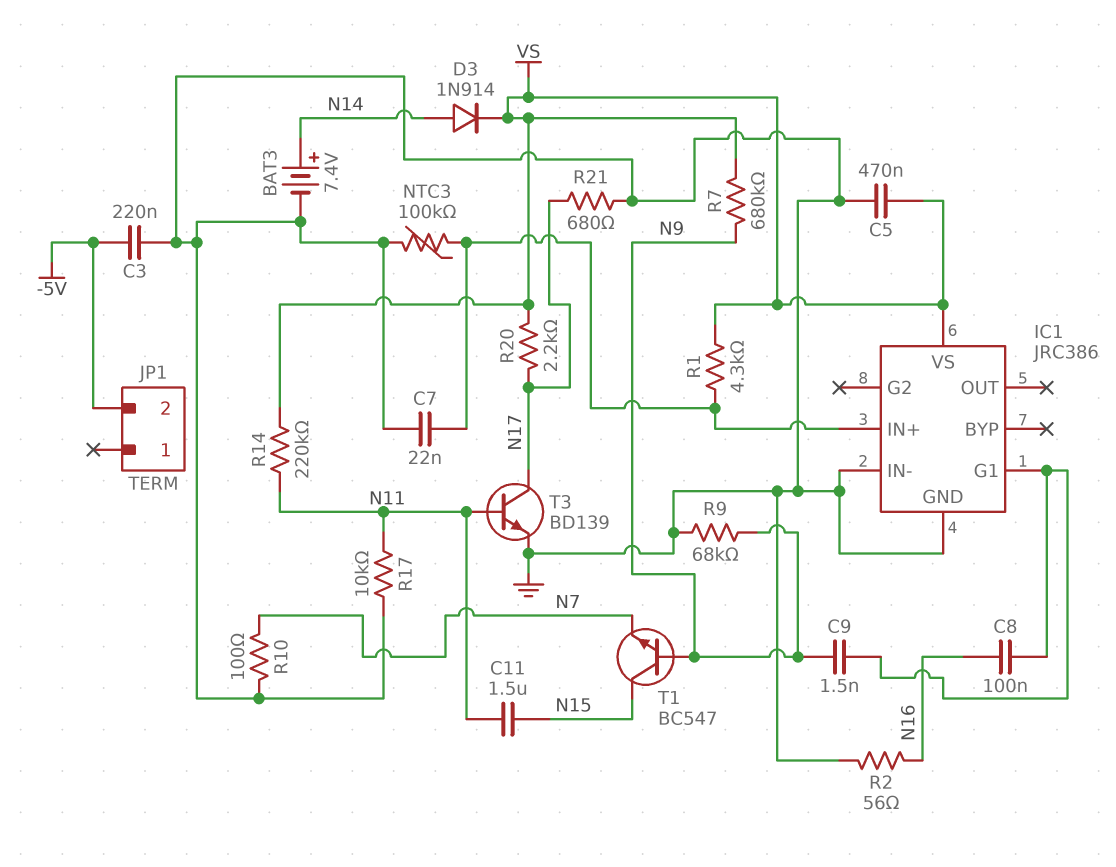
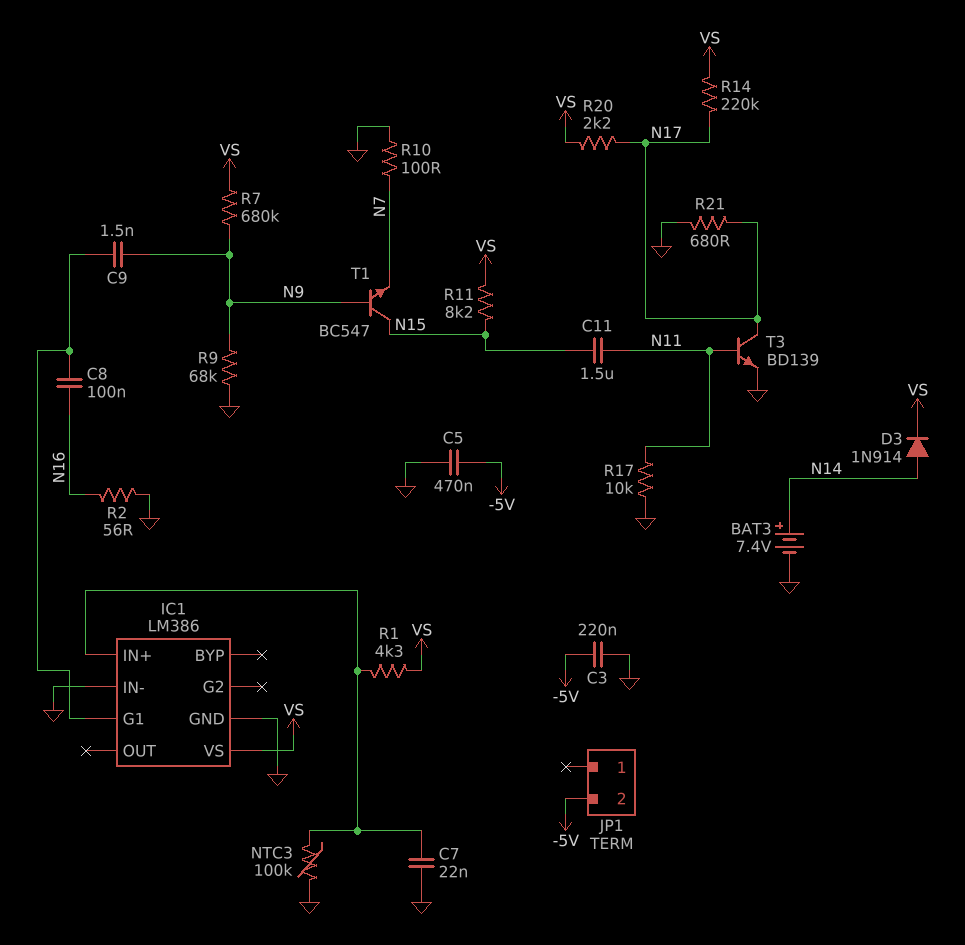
C5: 470nF (GND, VS) -> 470nF (-5V, GND)
IC1: JRC386 -> LM386
R11: none -> 8.2k (N15, VS)
R14: 220k (N11, VS) -> 220k (N17, VS)

